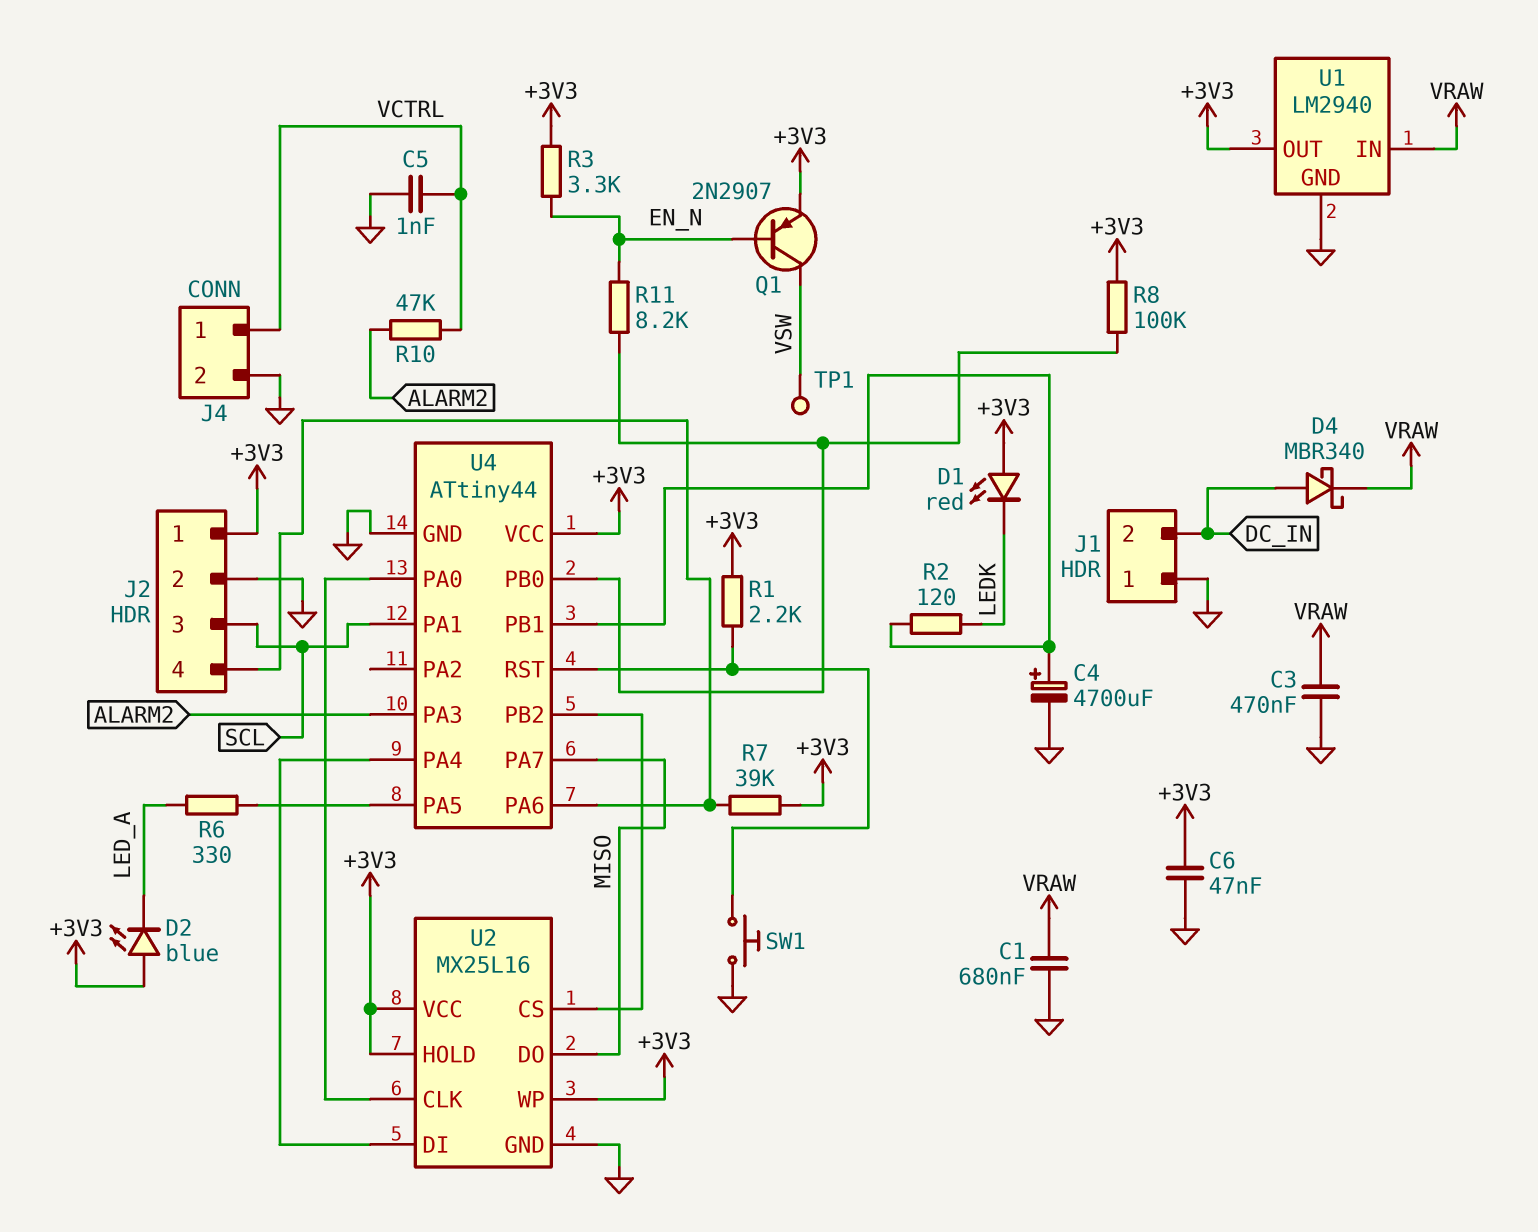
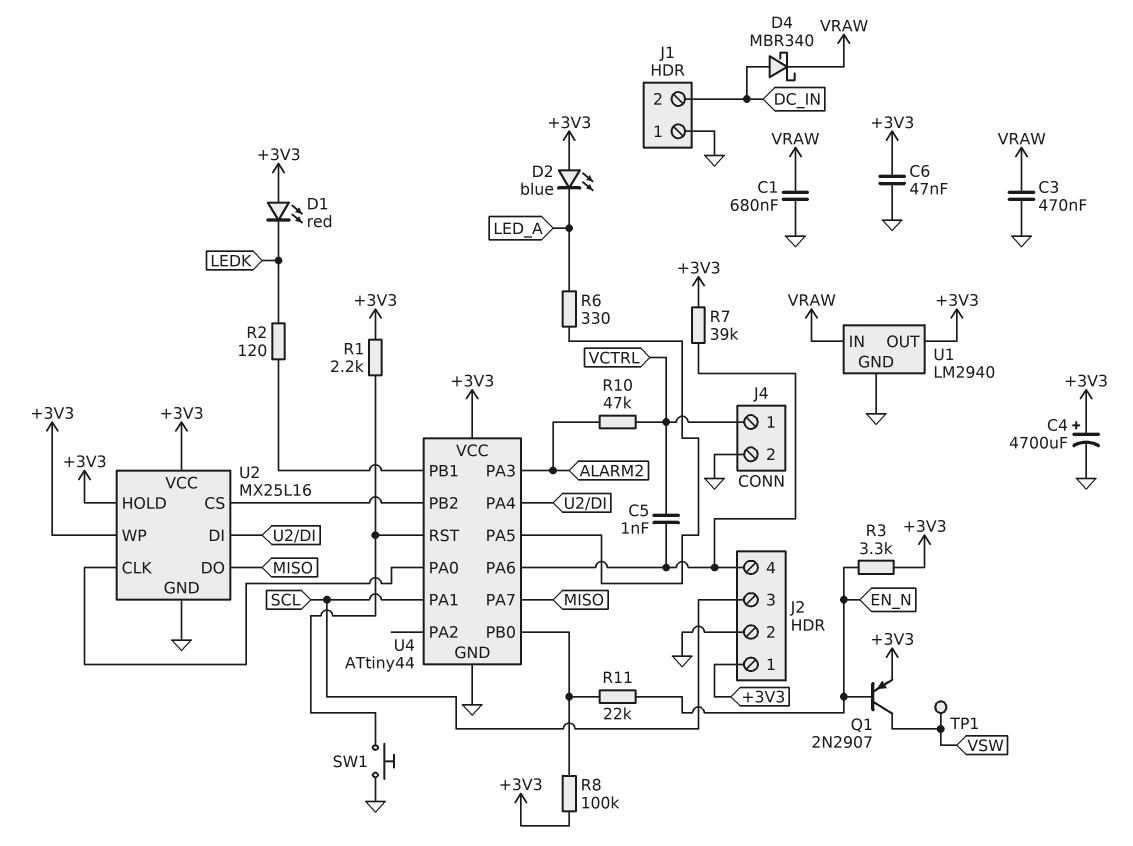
C4: 4700uF (plus U4/PB1, minus GND) -> 4700uF (plus +3V3, minus GND)
C5: 1nF (GND, VCTRL) -> 1nF (J2/4, VCTRL)
R11: 8.2k (EN_N, U4/PB0) -> 22k (EN_N, U4/PB0)

